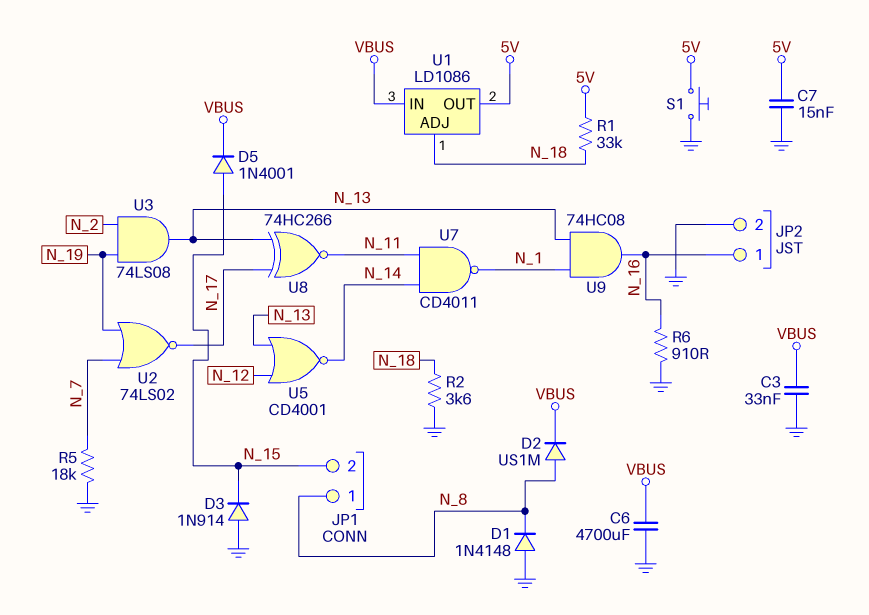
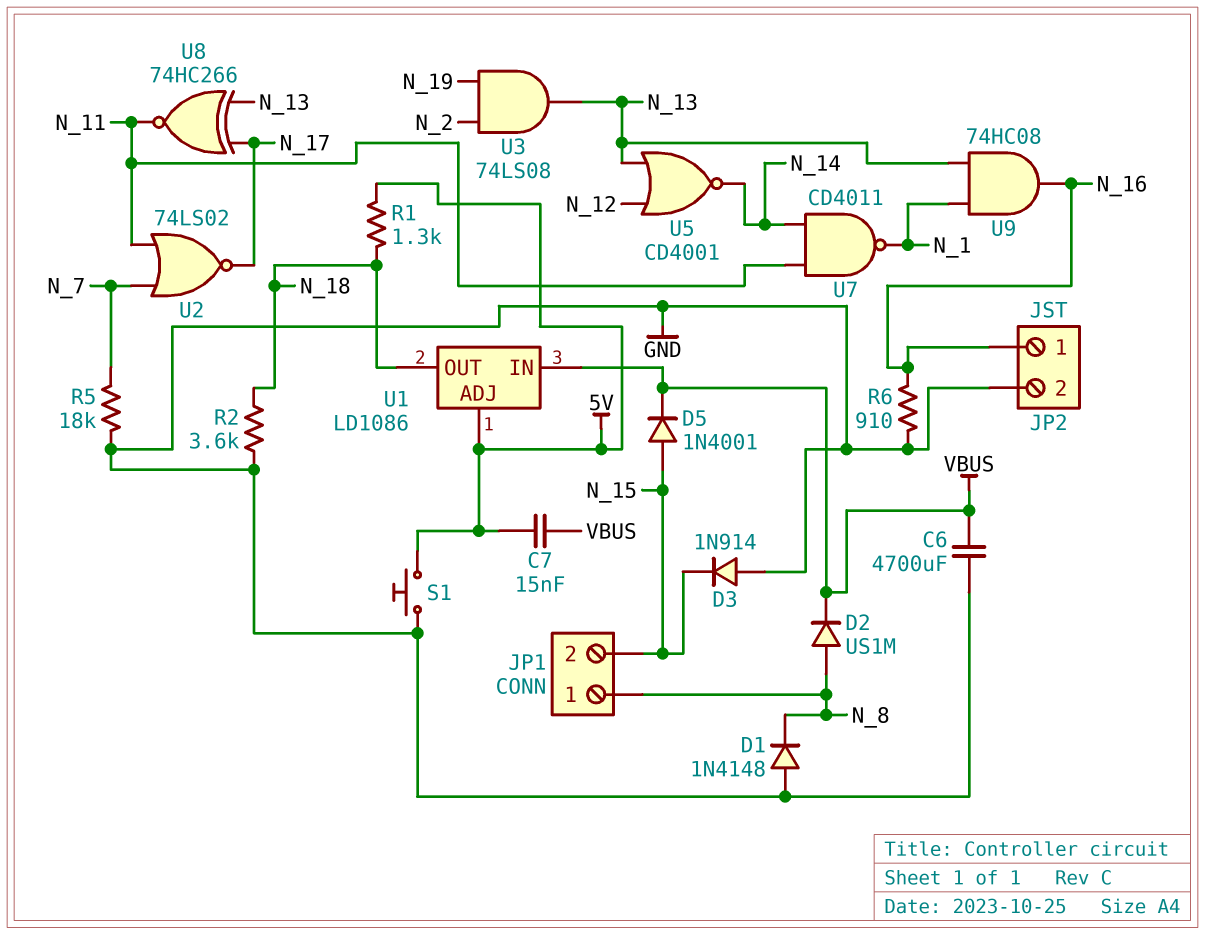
C3: 33nF (GND, VBUS) -> none
C7: 15nF (5V, GND) -> 15nF (5V, VBUS)
R1: 33k (5V, N_18) -> 1.3k (5V, N_18)
U1 pin ADJ: N_18 -> 5V
U1 pin OUT: 5V -> N_18
U2: NOR 74LS02 (in N_7, in N_19, out N_17) -> NOR 74LS02 (in N_7, in N_11, out N_17)

